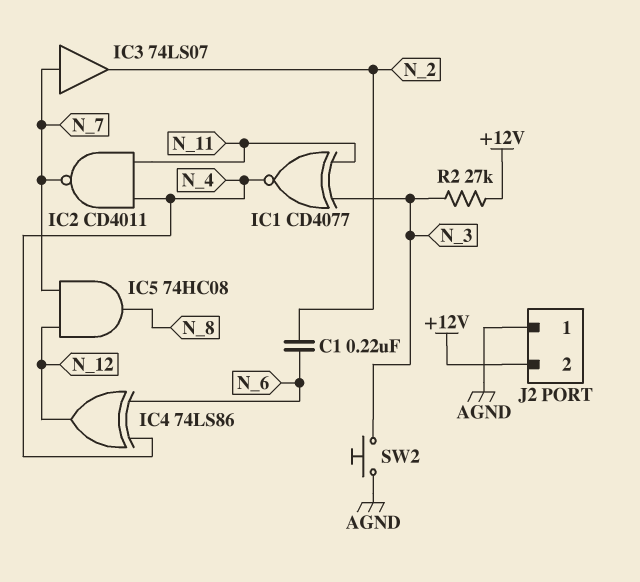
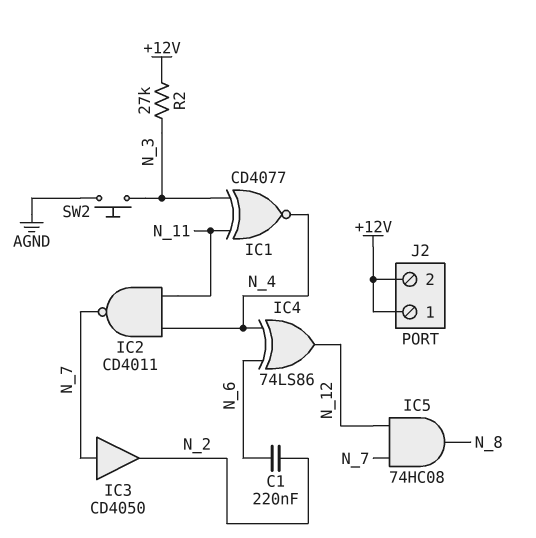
IC3: buffer 74LS07 (in N_7, out N_2) -> buffer CD4050 (in N_7, out N_2)
J2 pin 1: AGND -> +12V

